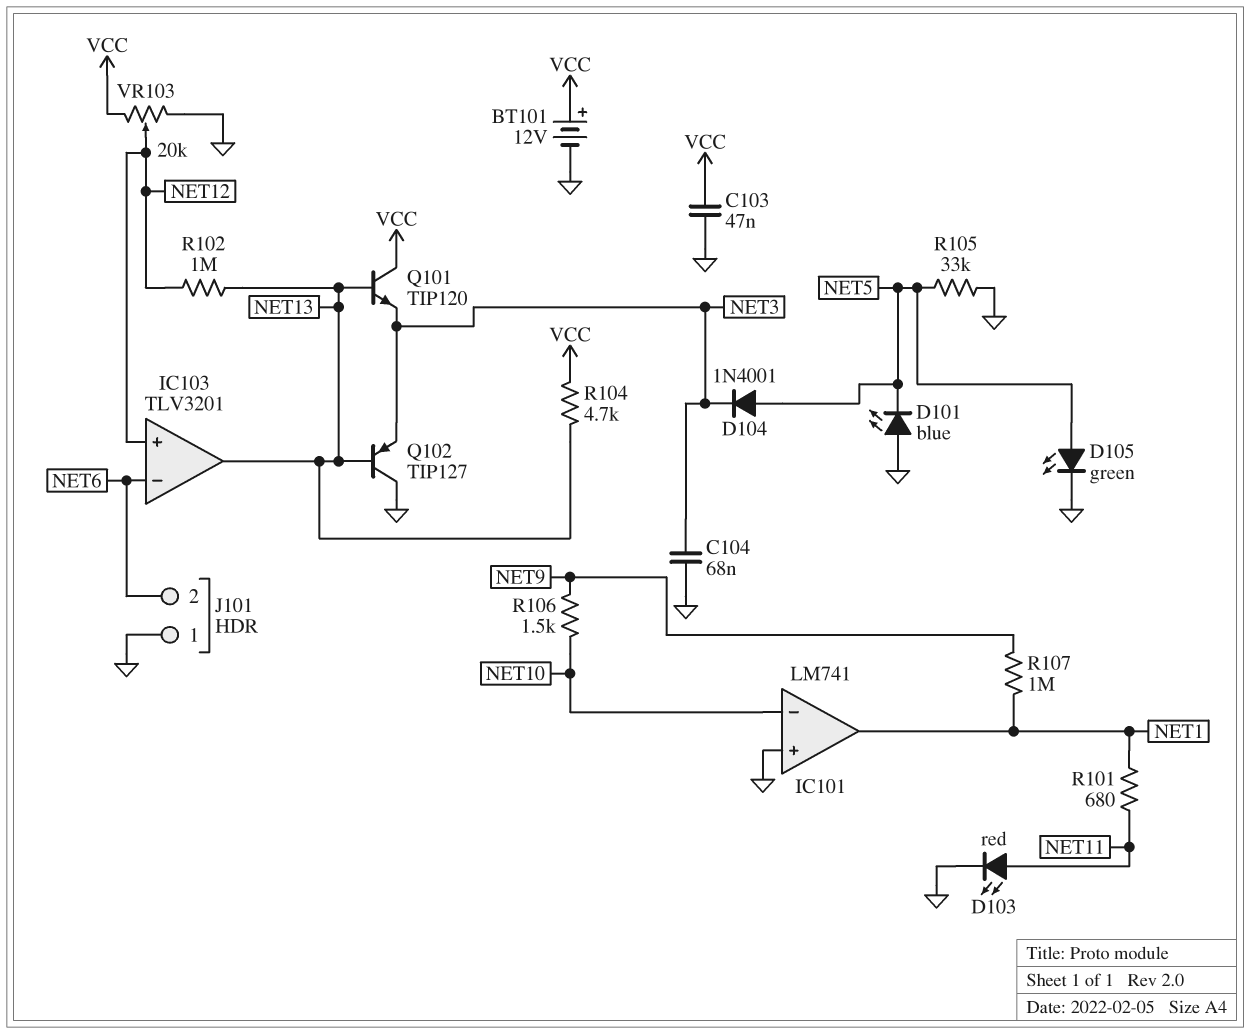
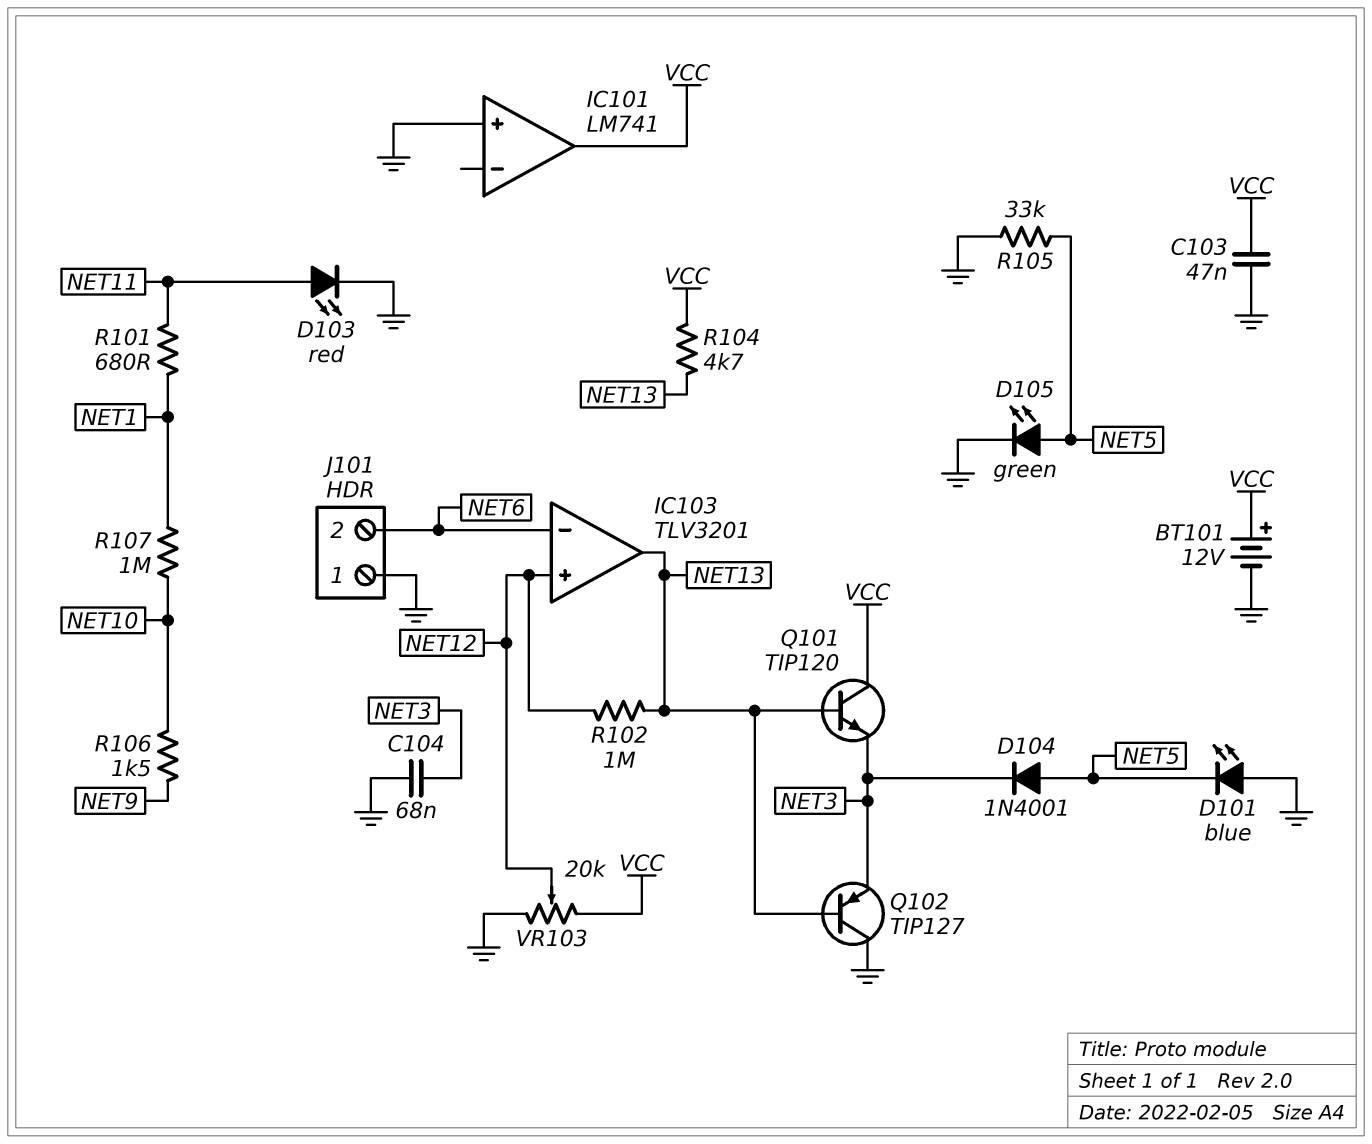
IC101 pin in-: NET10 -> none
IC101 pin out: NET1 -> VCC
R107: 1M (NET1, NET9) -> 1M (NET1, NET10)

